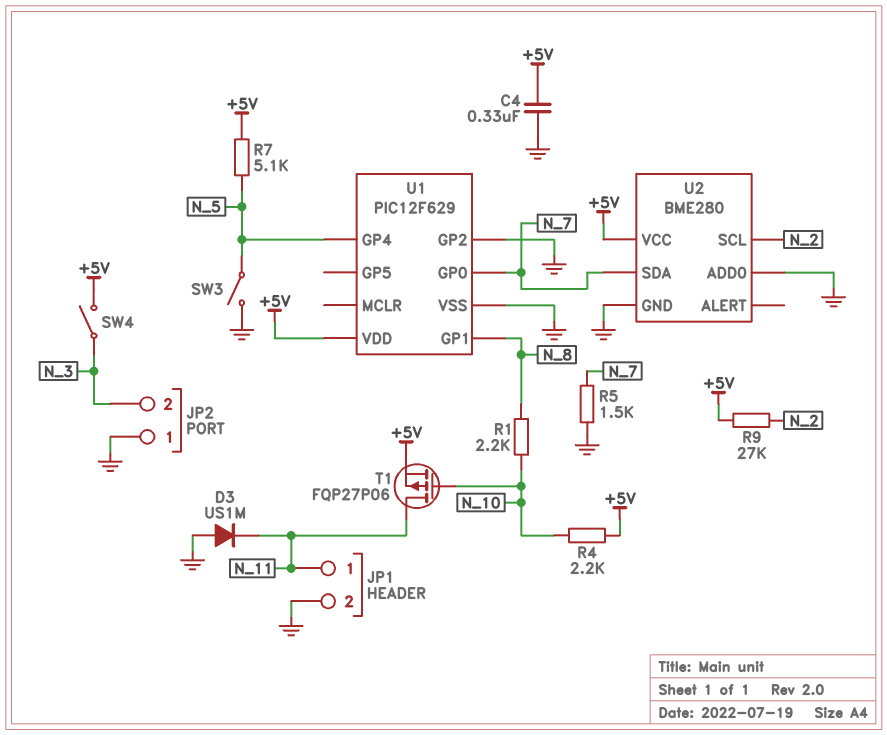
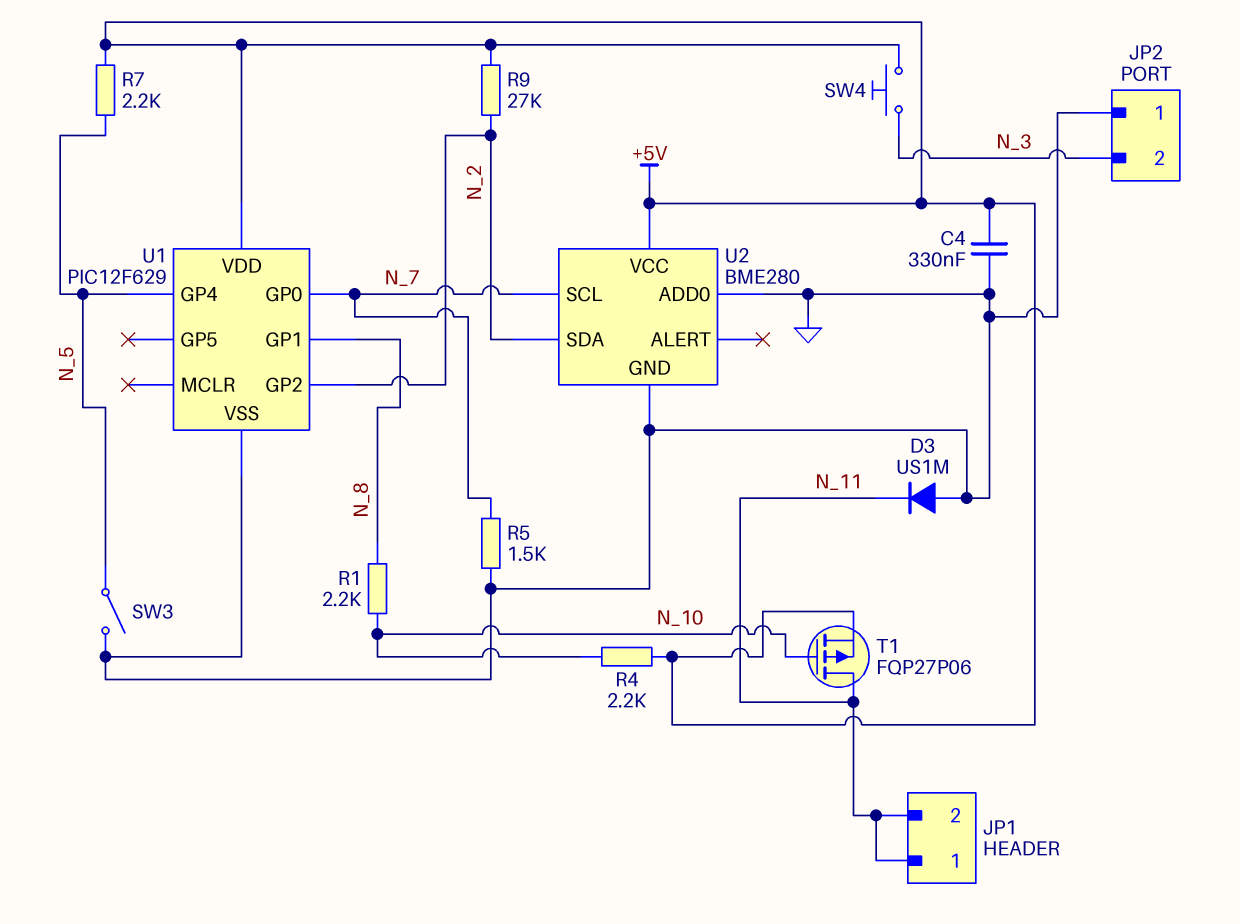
JP1 pin 2: GND -> N_11
R7: 5.1k (+5V, N_5) -> 2.2k (+5V, N_5)
SW4: switch (+5V, N_3) -> button (+5V, N_3)
U1 pin GP2: GND -> N_2
U2 pin SCL: N_2 -> N_7
U2 pin SDA: N_7 -> N_2

